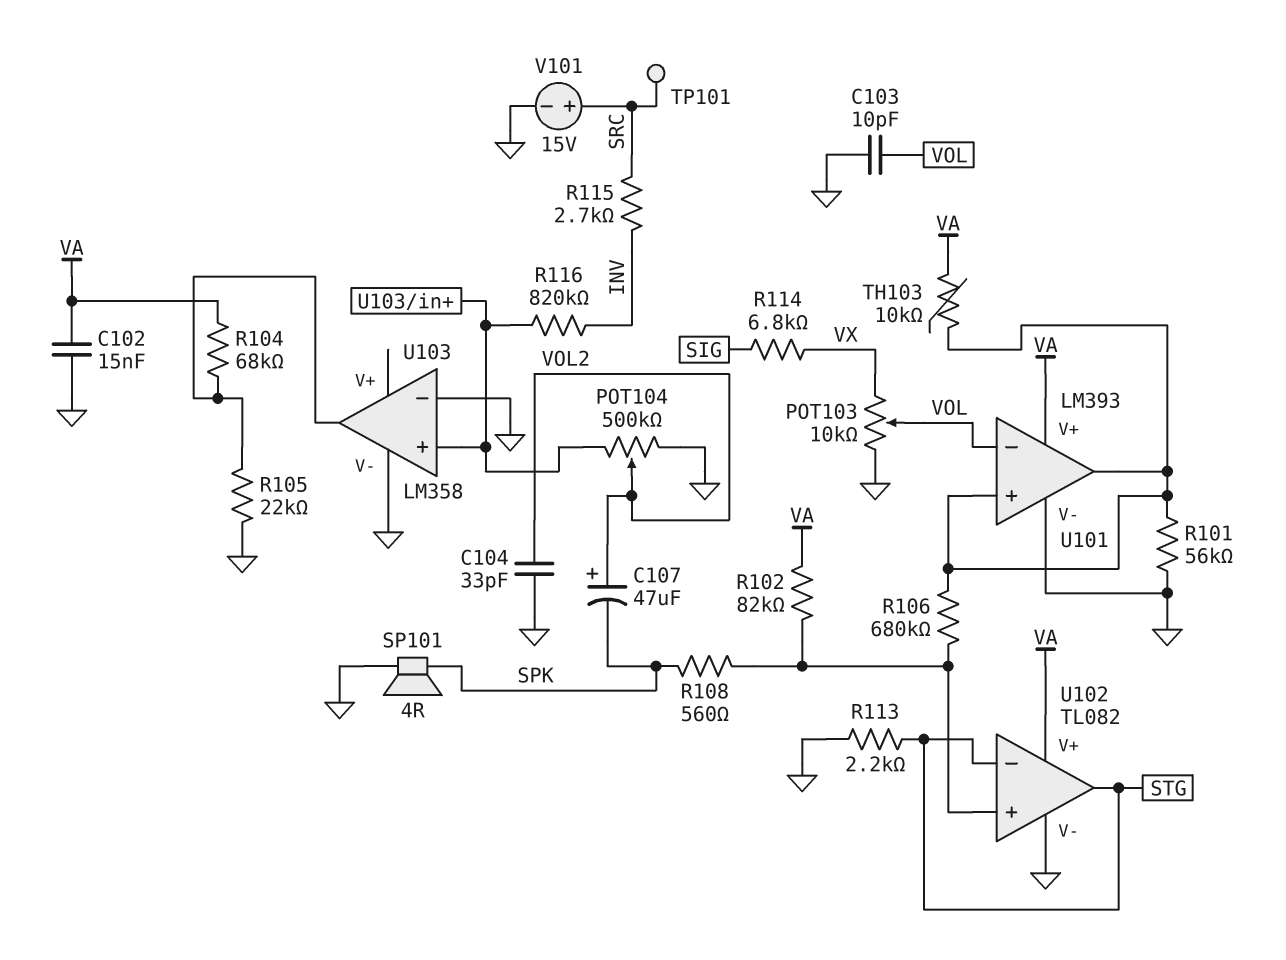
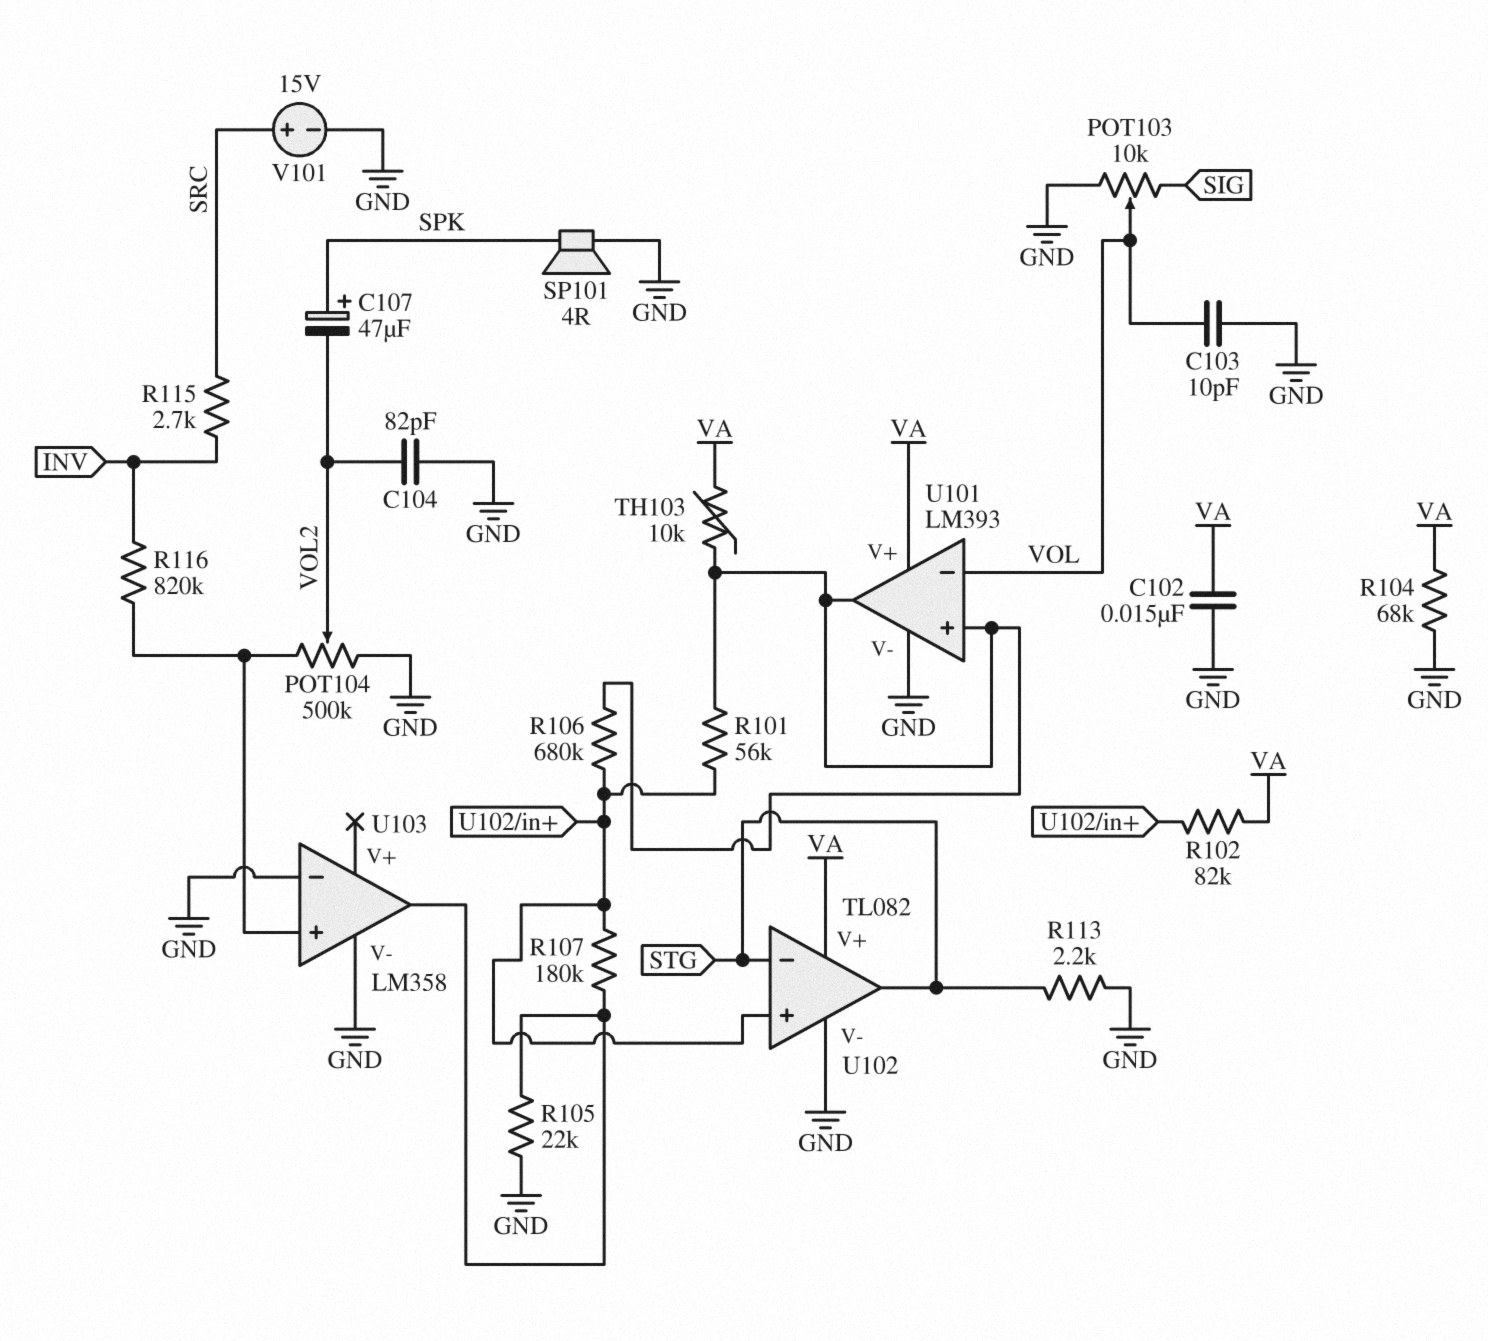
C104: 33pF (GND, VOL2) -> 82pF (GND, VOL2)
C107: 47uF (plus VOL2, minus SPK) -> 47uF (plus SPK, minus VOL2)
POT103: 10k (GND, VX, wiper VOL) -> 10k (GND, SIG, wiper VOL)
R101: 56k (GND, U101/in+) -> 56k (U101/in+, U102/in+)
R104: 68k (U103/out, VA) -> 68k (GND, VA)
R107: none -> 180k (U102/in+, U103/out)
R108: 560 (SPK, U102/in+) -> none
R114: 6.8k (SIG, VX) -> none
TP101: test point (SRC) -> none

